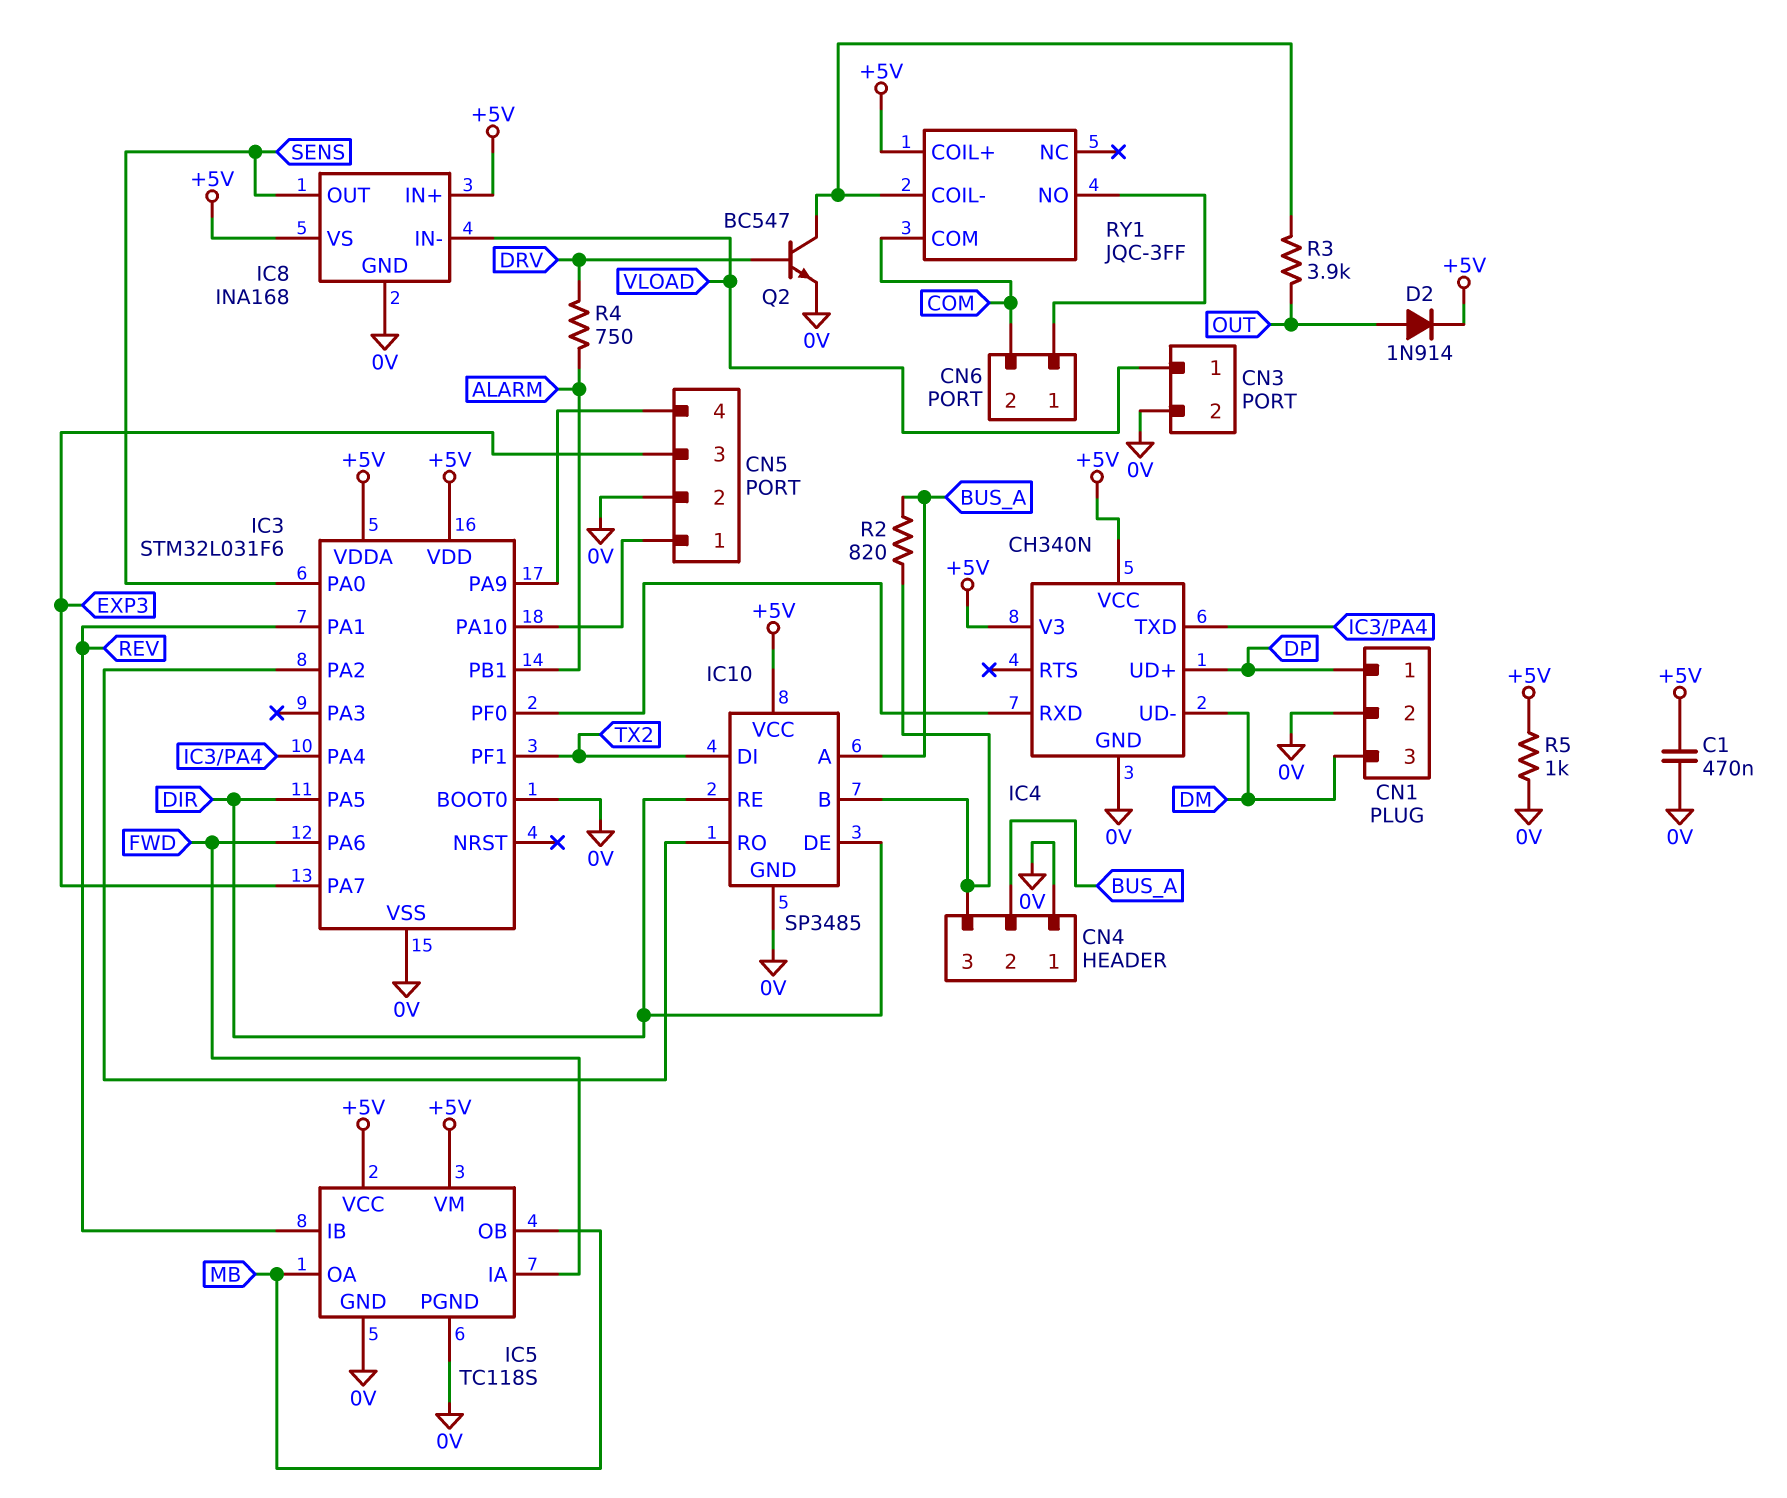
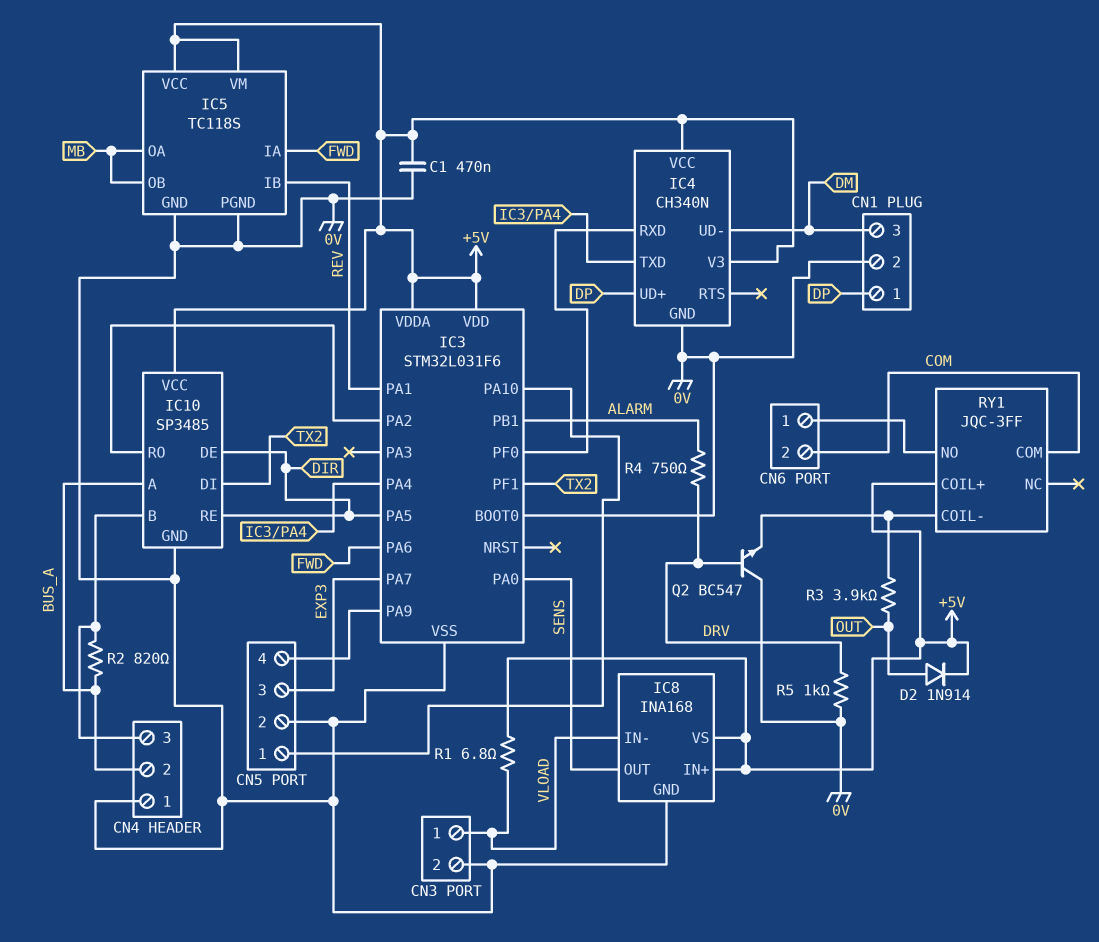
Q2: NPN BC547 (B DRV, C RY1/COIL-, E 0V) -> NPN BC547 (B DRV, C 0V, E RY1/COIL-)
R1: none -> 6.8 (+5V, VLOAD)
R5: 1k (+5V, 0V) -> 1k (0V, DRV)

